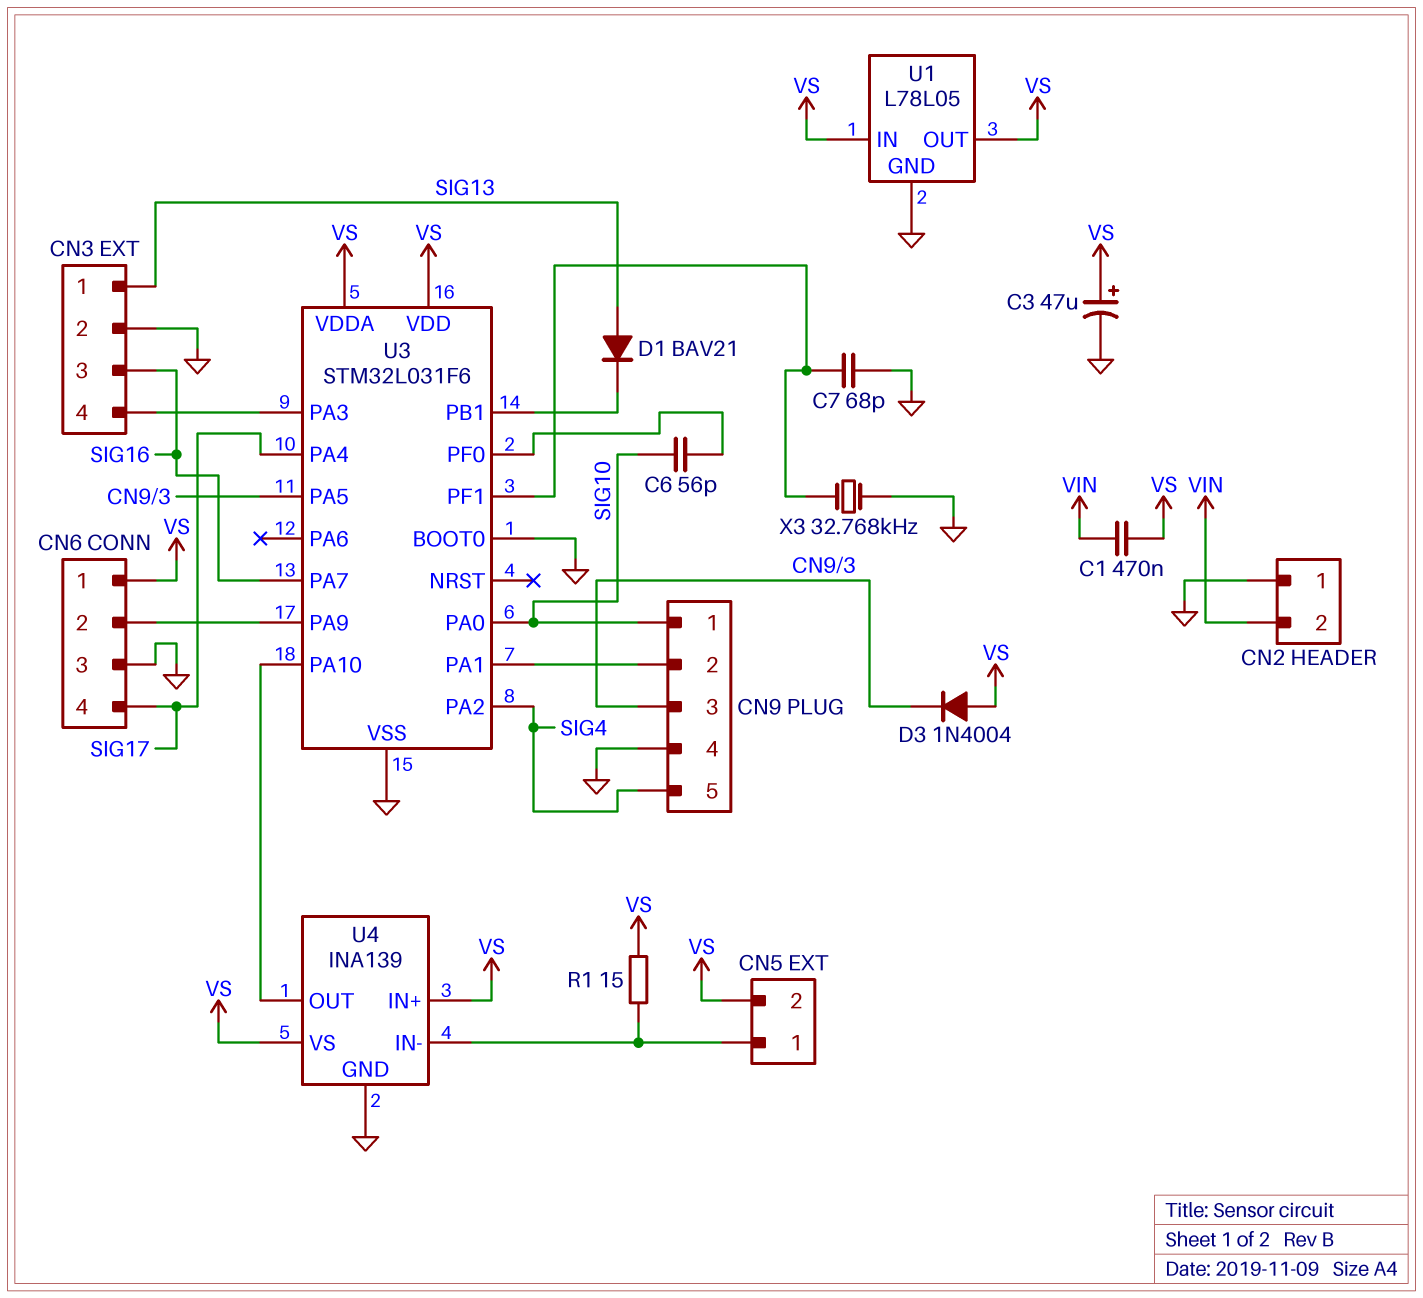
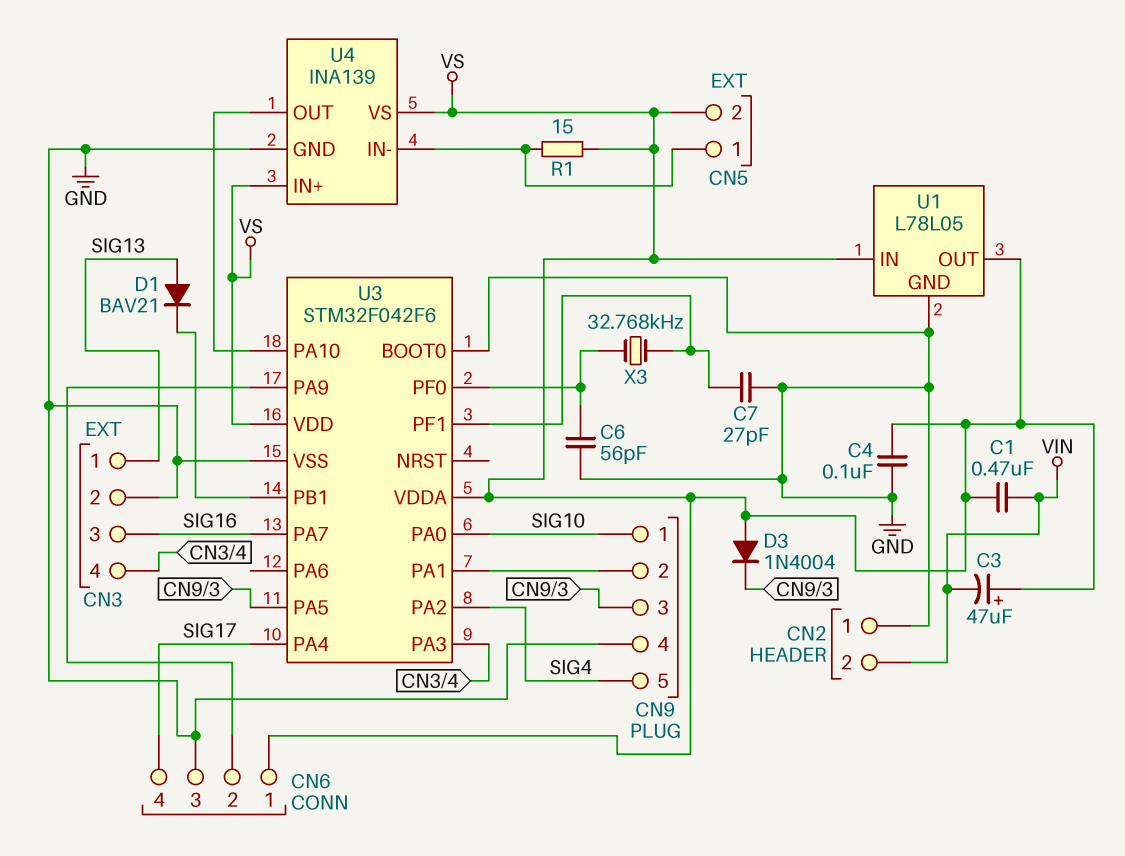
C3: 47uF (plus VS, minus GND) -> 47uF (plus VS, minus VIN)
C4: none -> 100nF (GND, VS)
C6: 56pF (SIG10, U3/PF0) -> 56pF (GND, U3/PF0)
C7: 68pF (GND, U3/PF1) -> 27pF (GND, U3/PF1)
U3: STM32L031F6 -> STM32F042F6
X3: 32.768kHz (GND, U3/PF1) -> 32.768kHz (U3/PF0, U3/PF1)

